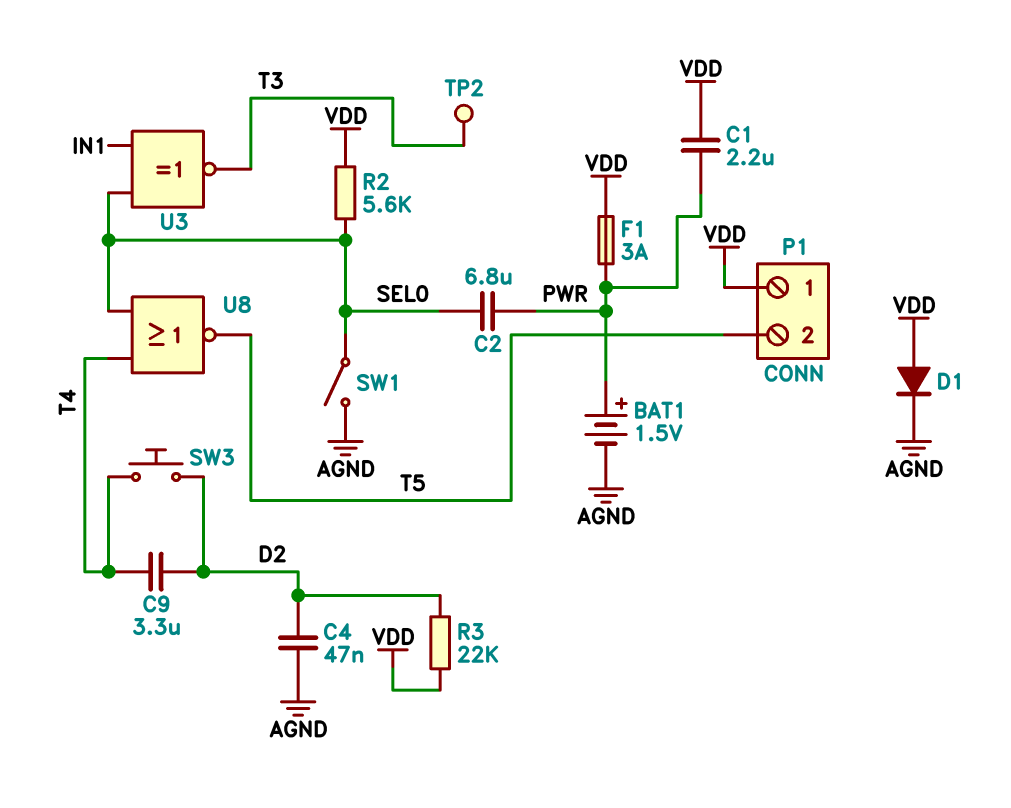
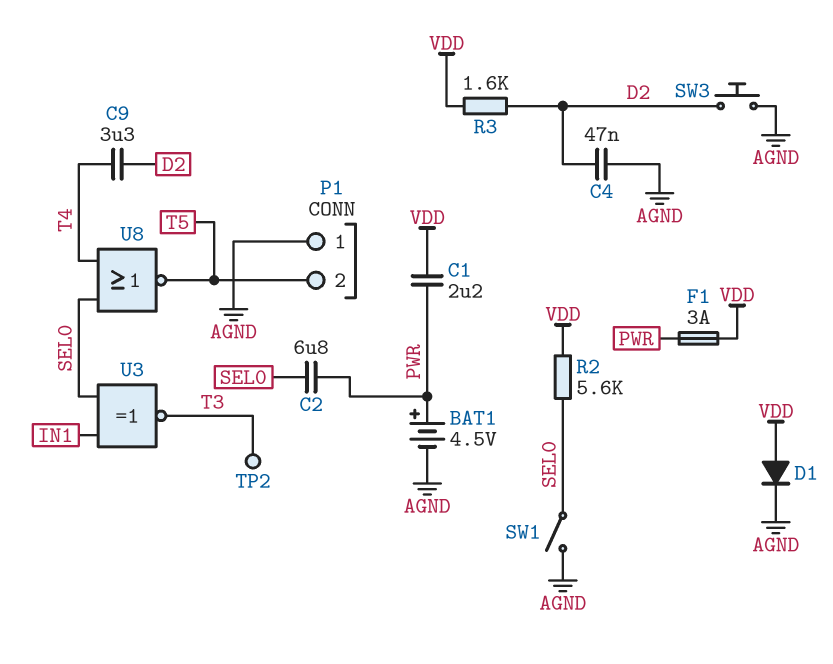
BAT1: 1.5V (plus PWR, minus AGND) -> 4.5V (plus PWR, minus AGND)
P1 pin 1: VDD -> AGND
R3: 22k (D2, VDD) -> 1.6k (D2, VDD)
SW3: button (D2, T4) -> button (AGND, D2)

